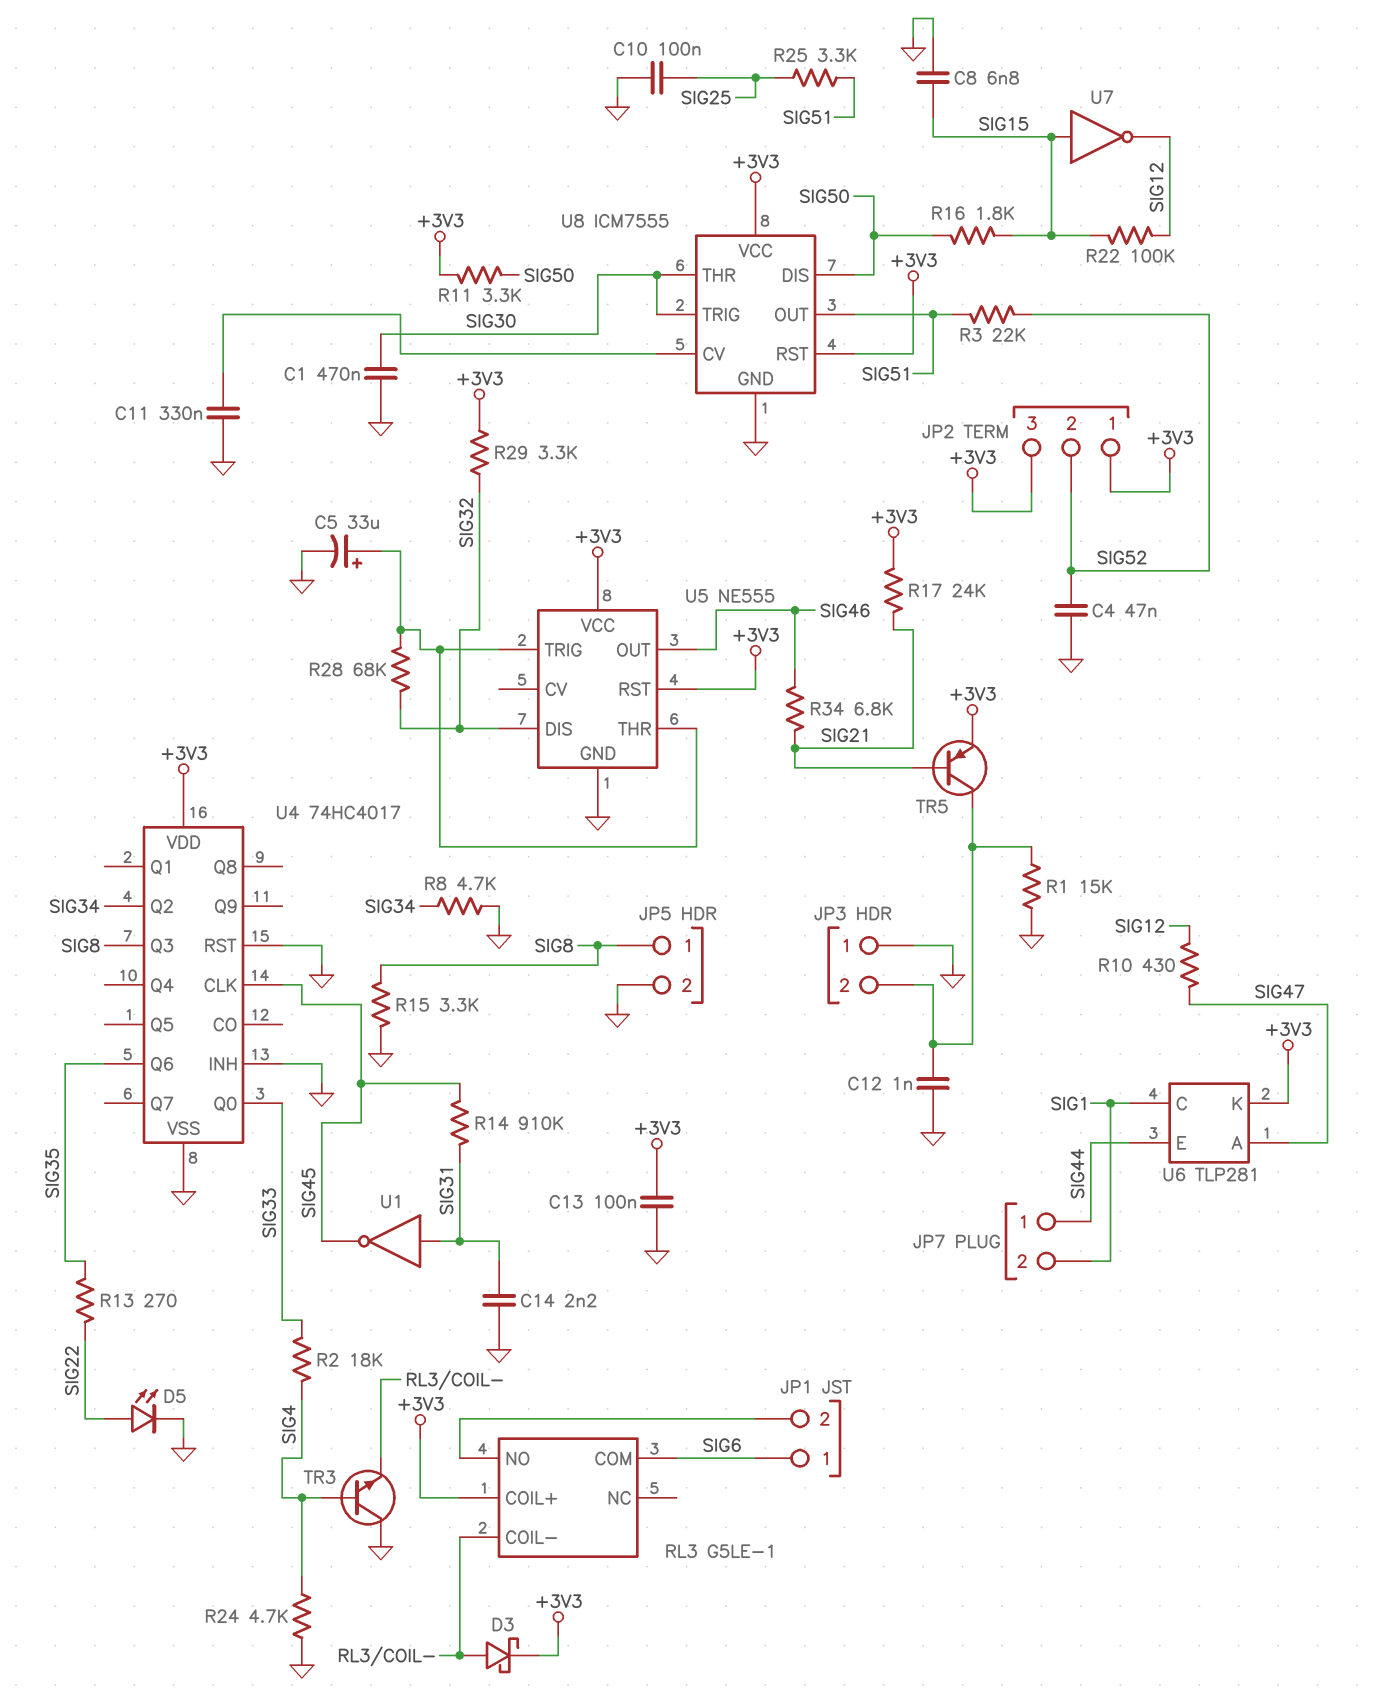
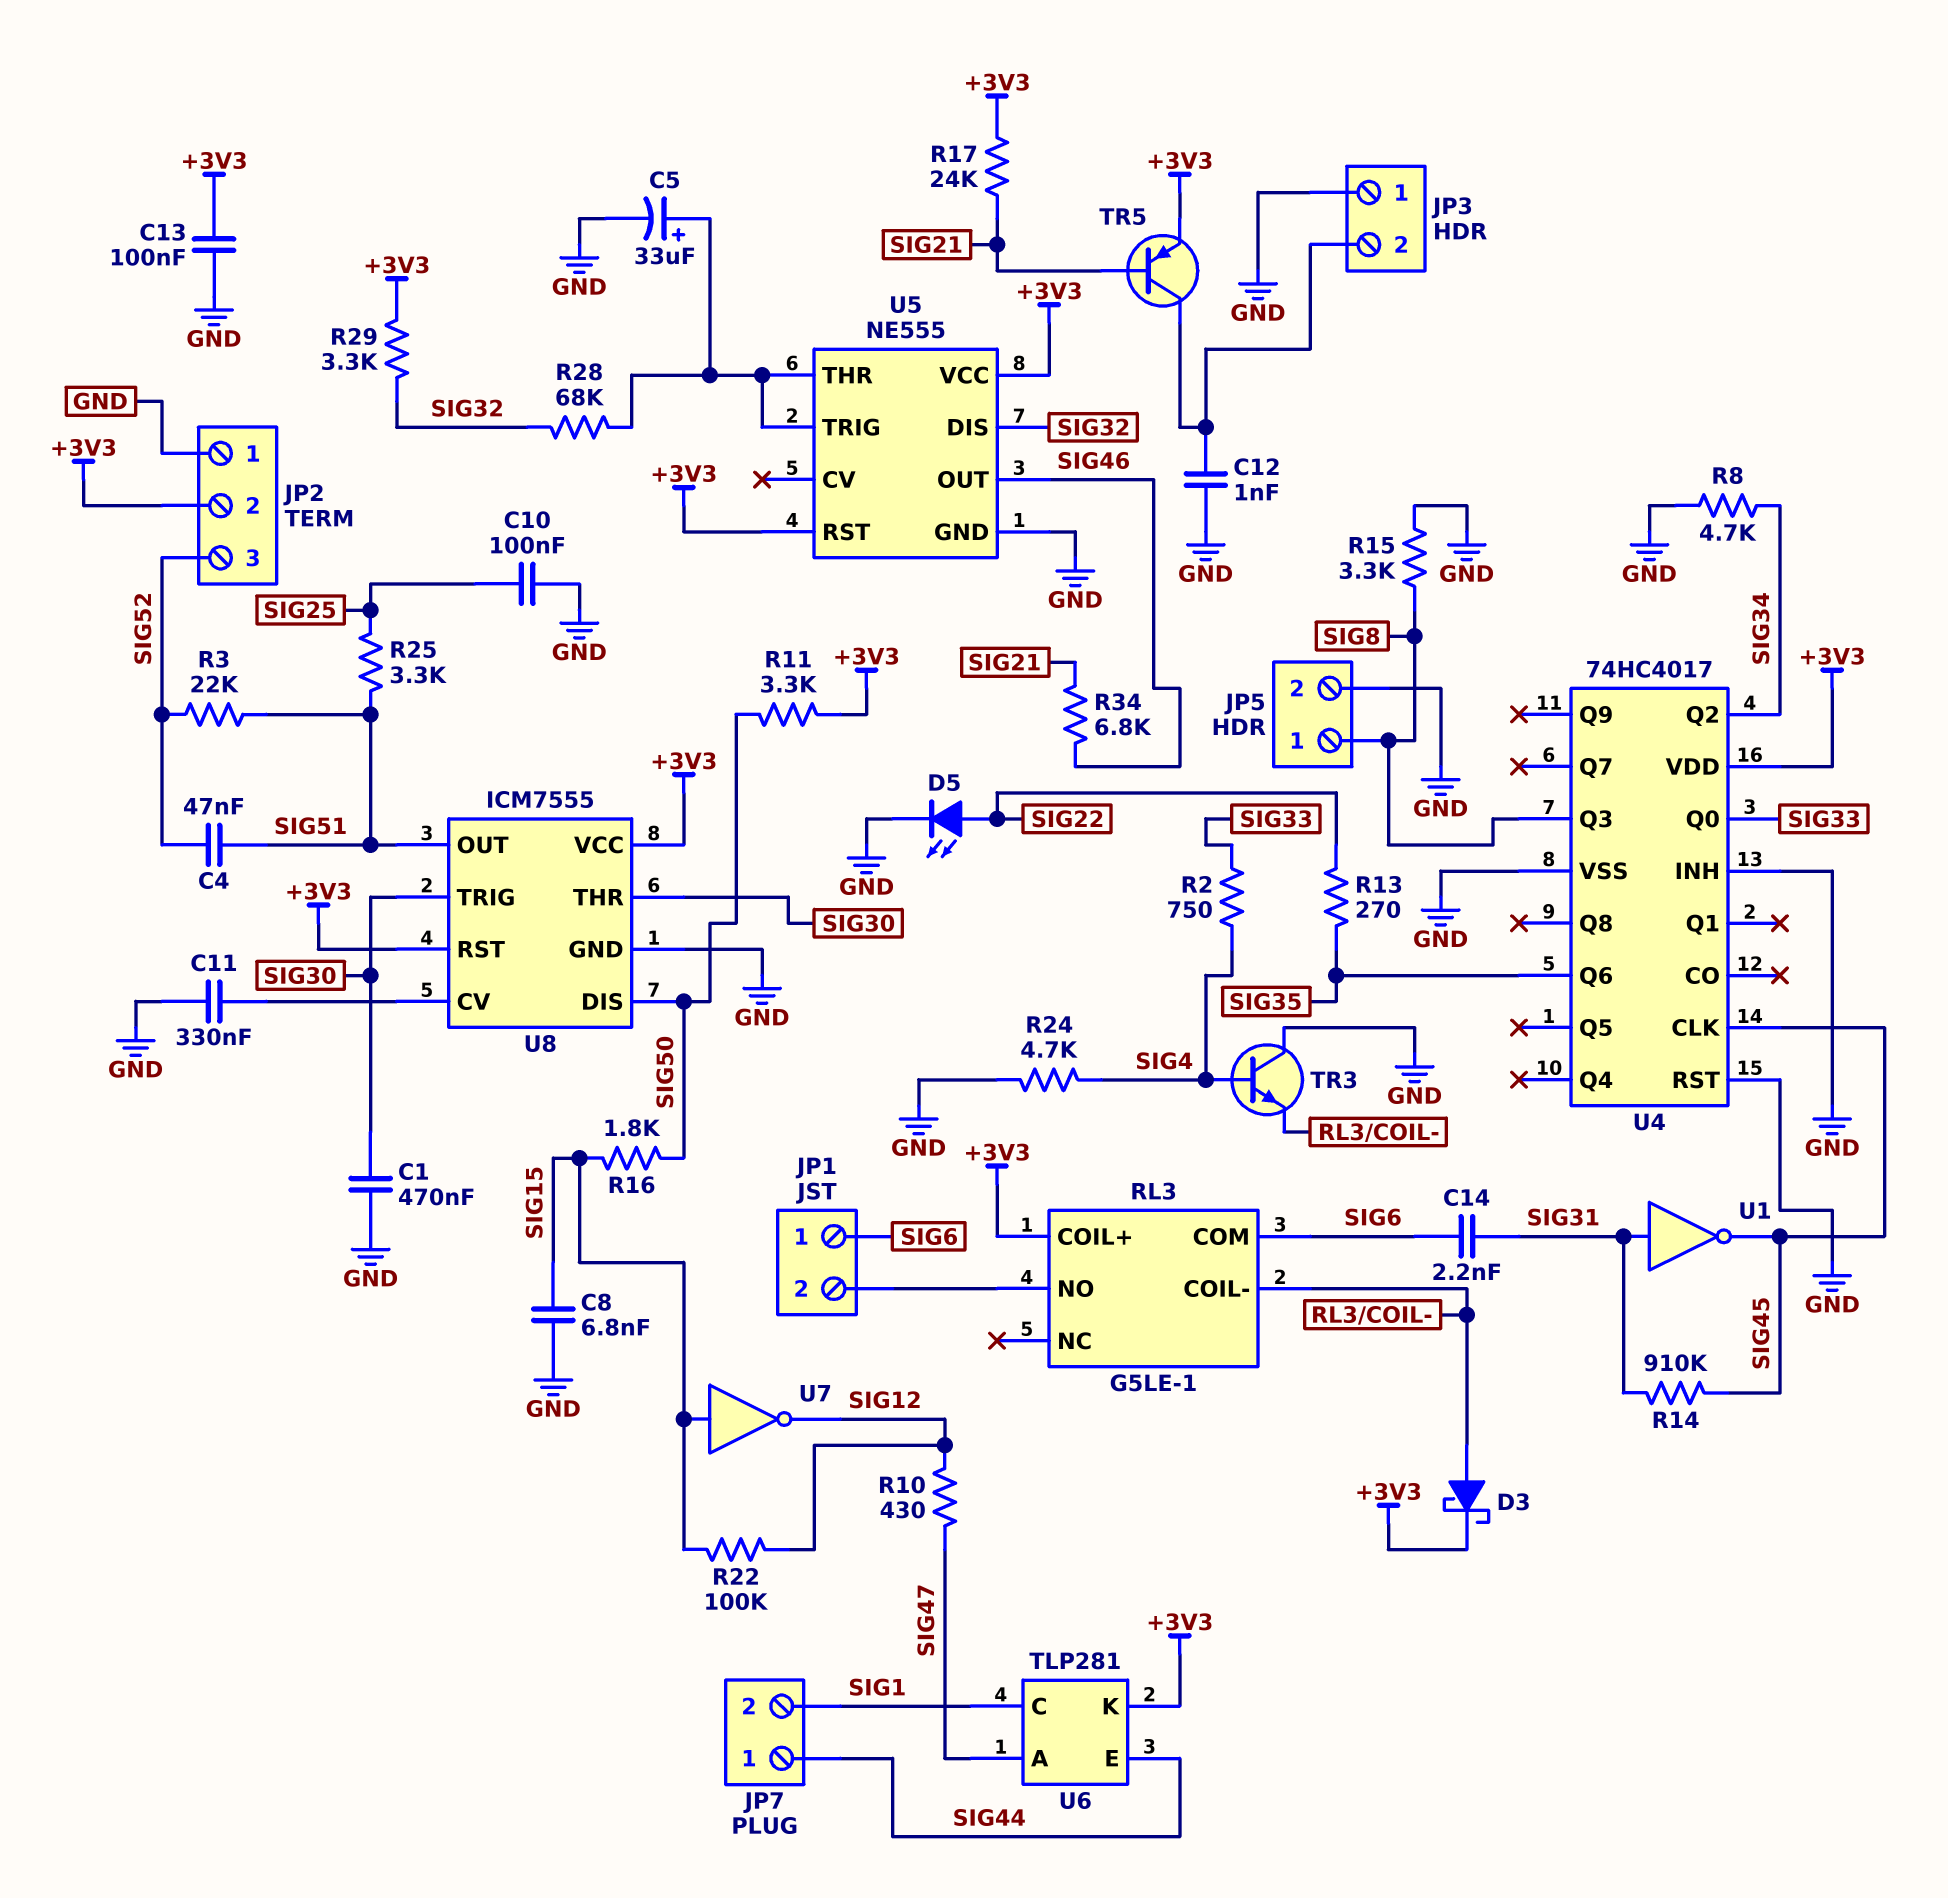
C4: 47nF (GND, SIG52) -> 47nF (SIG51, SIG52)
C14: 2.2nF (GND, SIG31) -> 2.2nF (SIG6, SIG31)
JP2 pin 1: +3V3 -> GND
JP2 pin 2: SIG52 -> +3V3
JP2 pin 3: +3V3 -> SIG52
R1: 15k (GND, JP3/2) -> none
R2: 18k (SIG4, SIG33) -> 750 (SIG4, SIG33)

